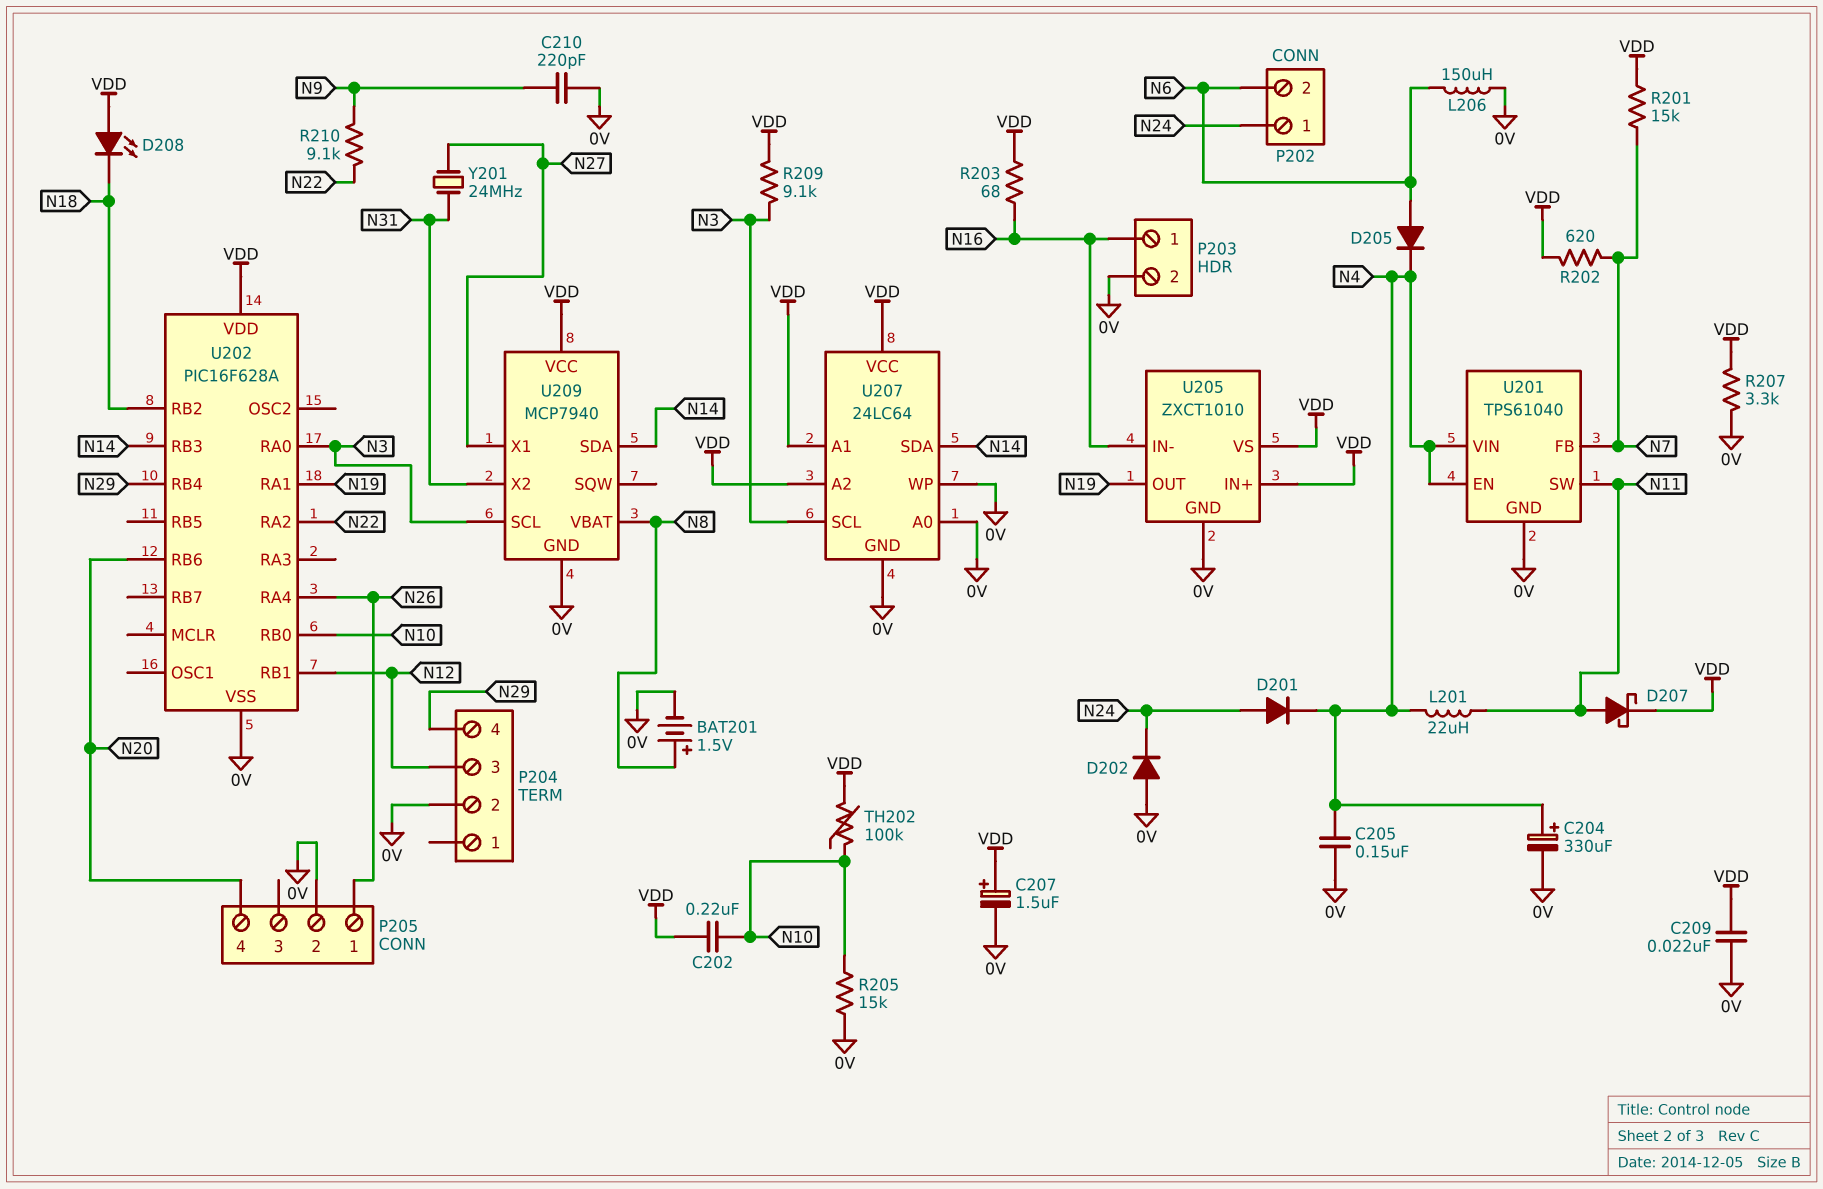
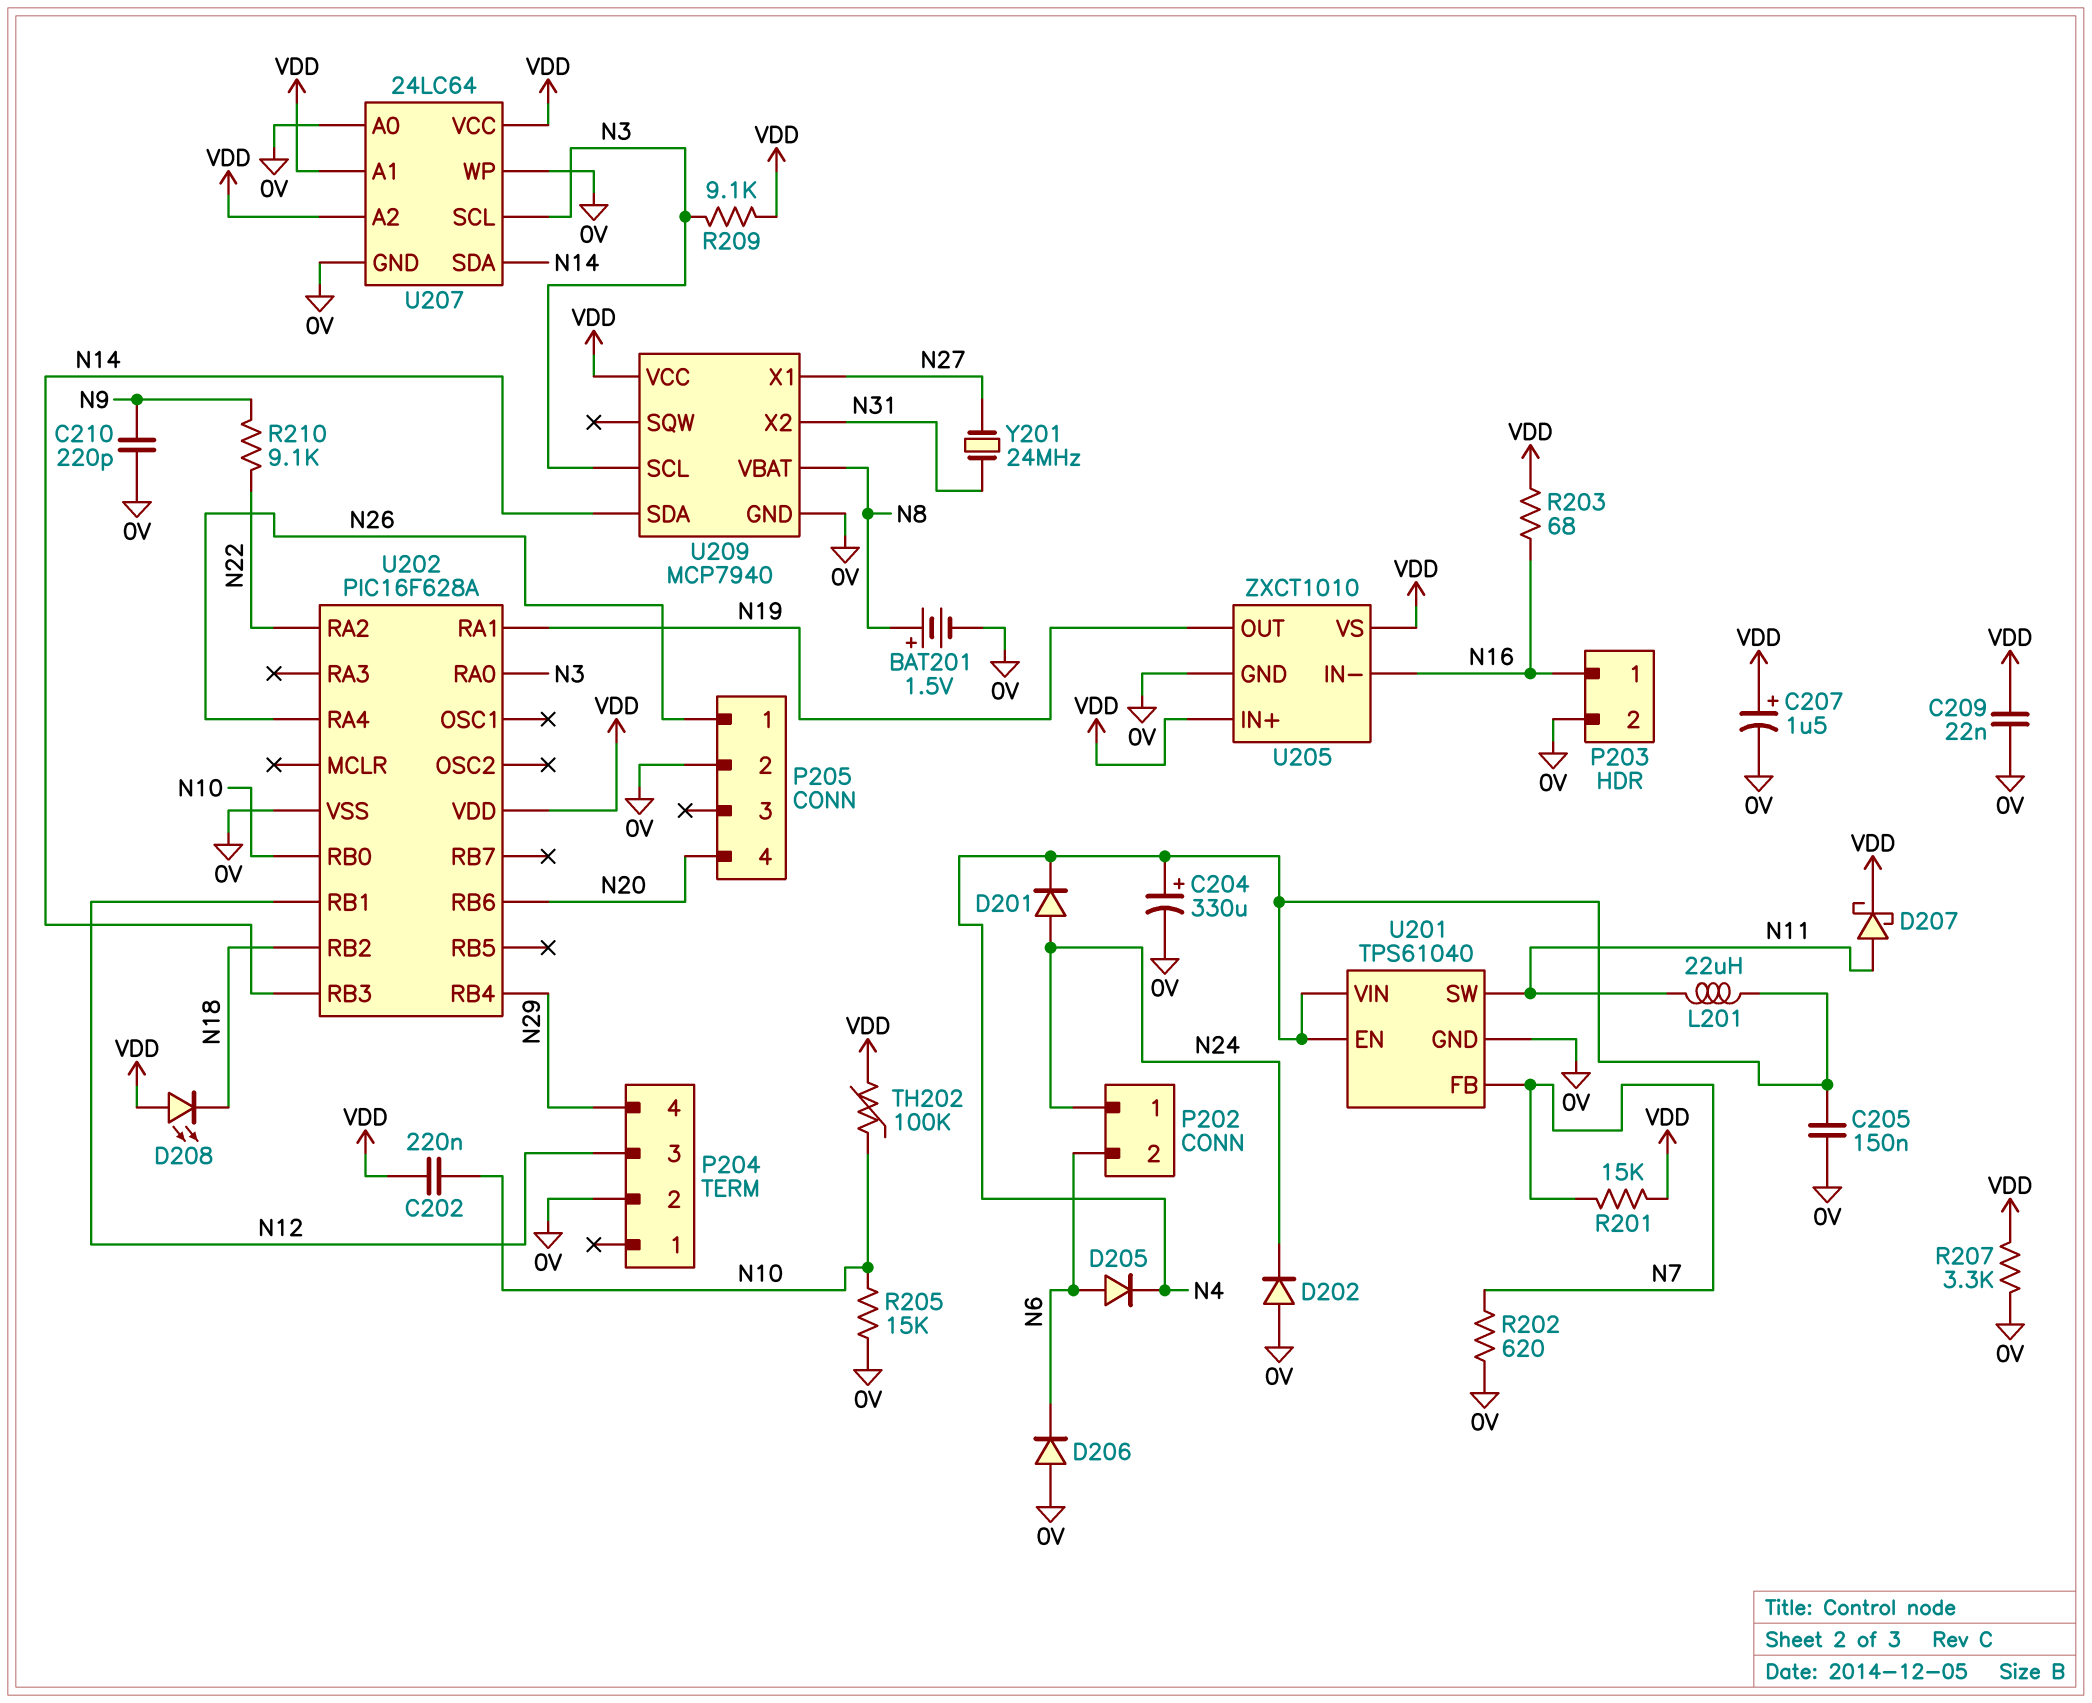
D206: none -> diode (A 0V, K N6)
L206: 150uH (0V, N6) -> none
R202: 620 (N7, VDD) -> 620 (0V, N7)

